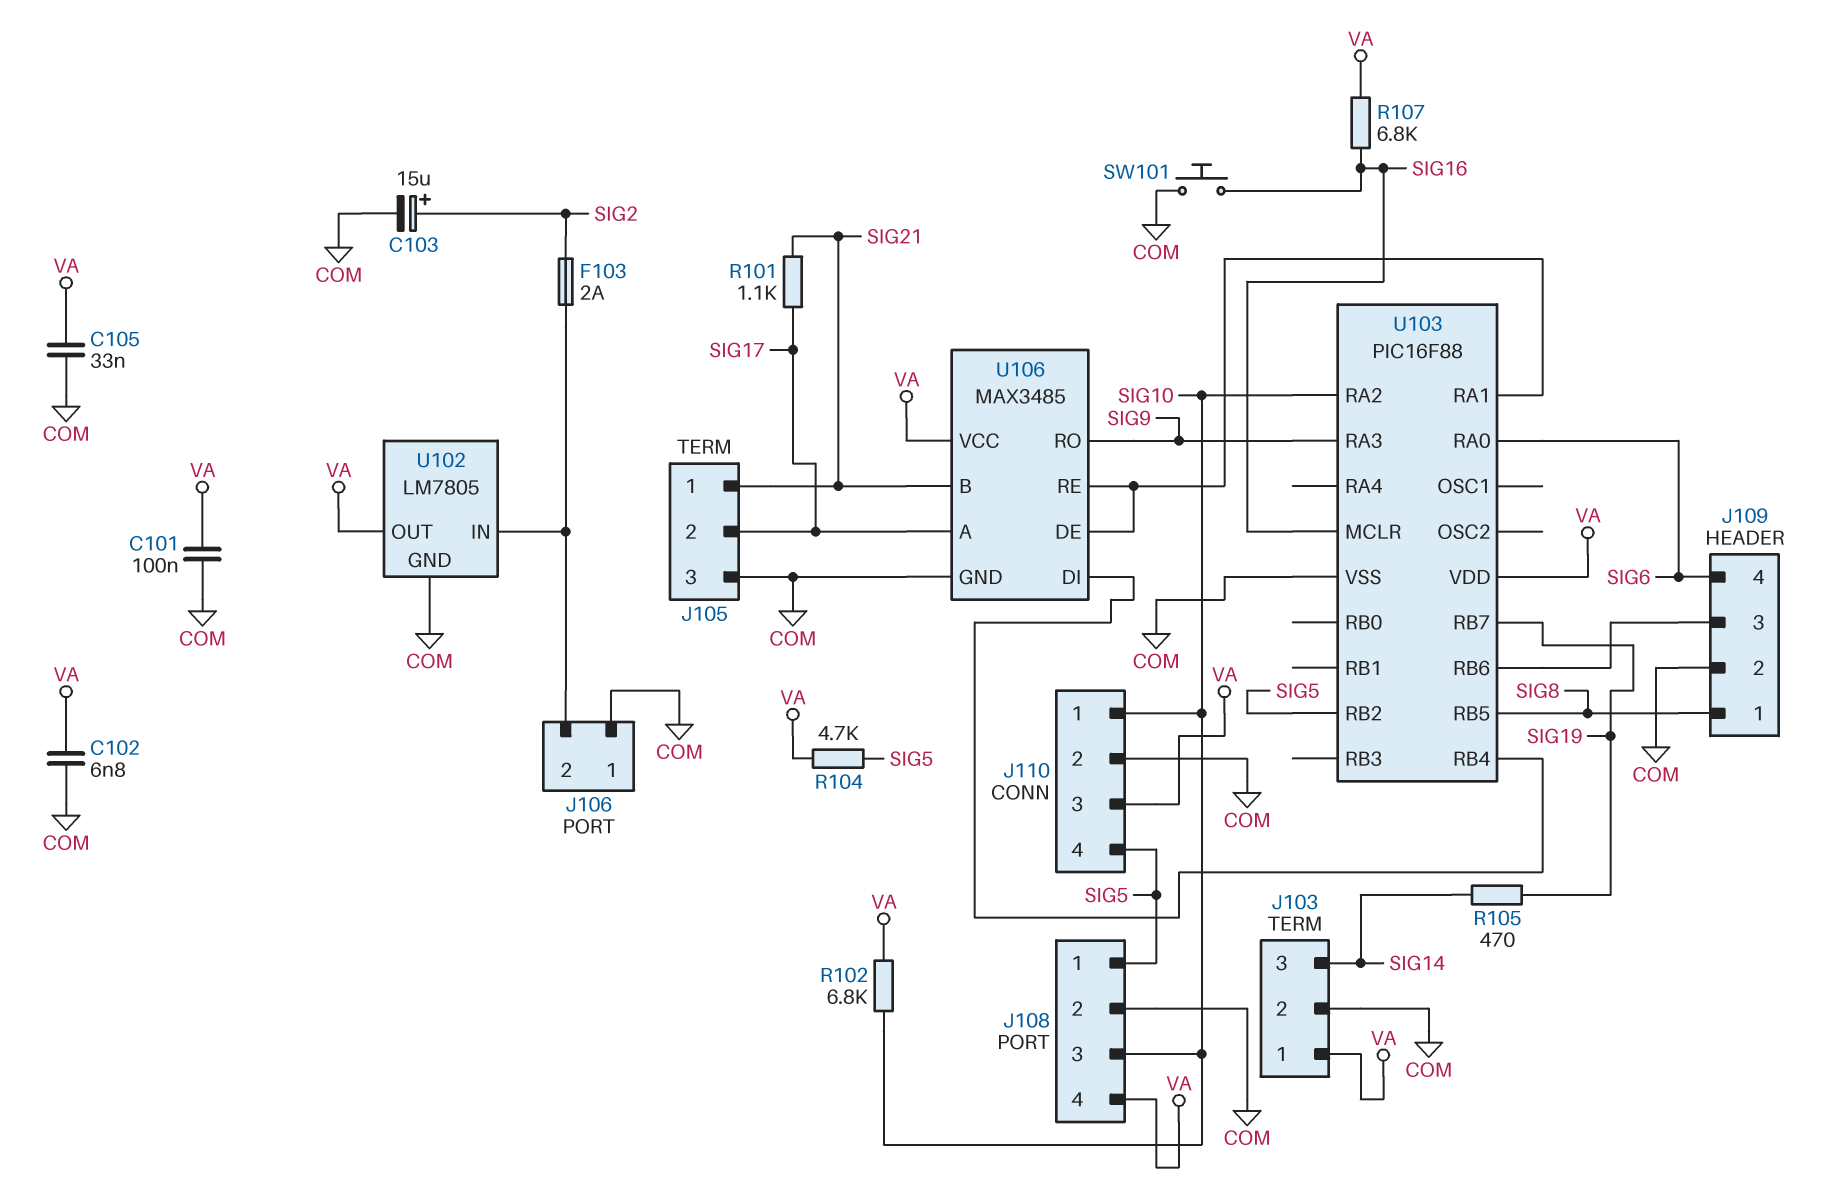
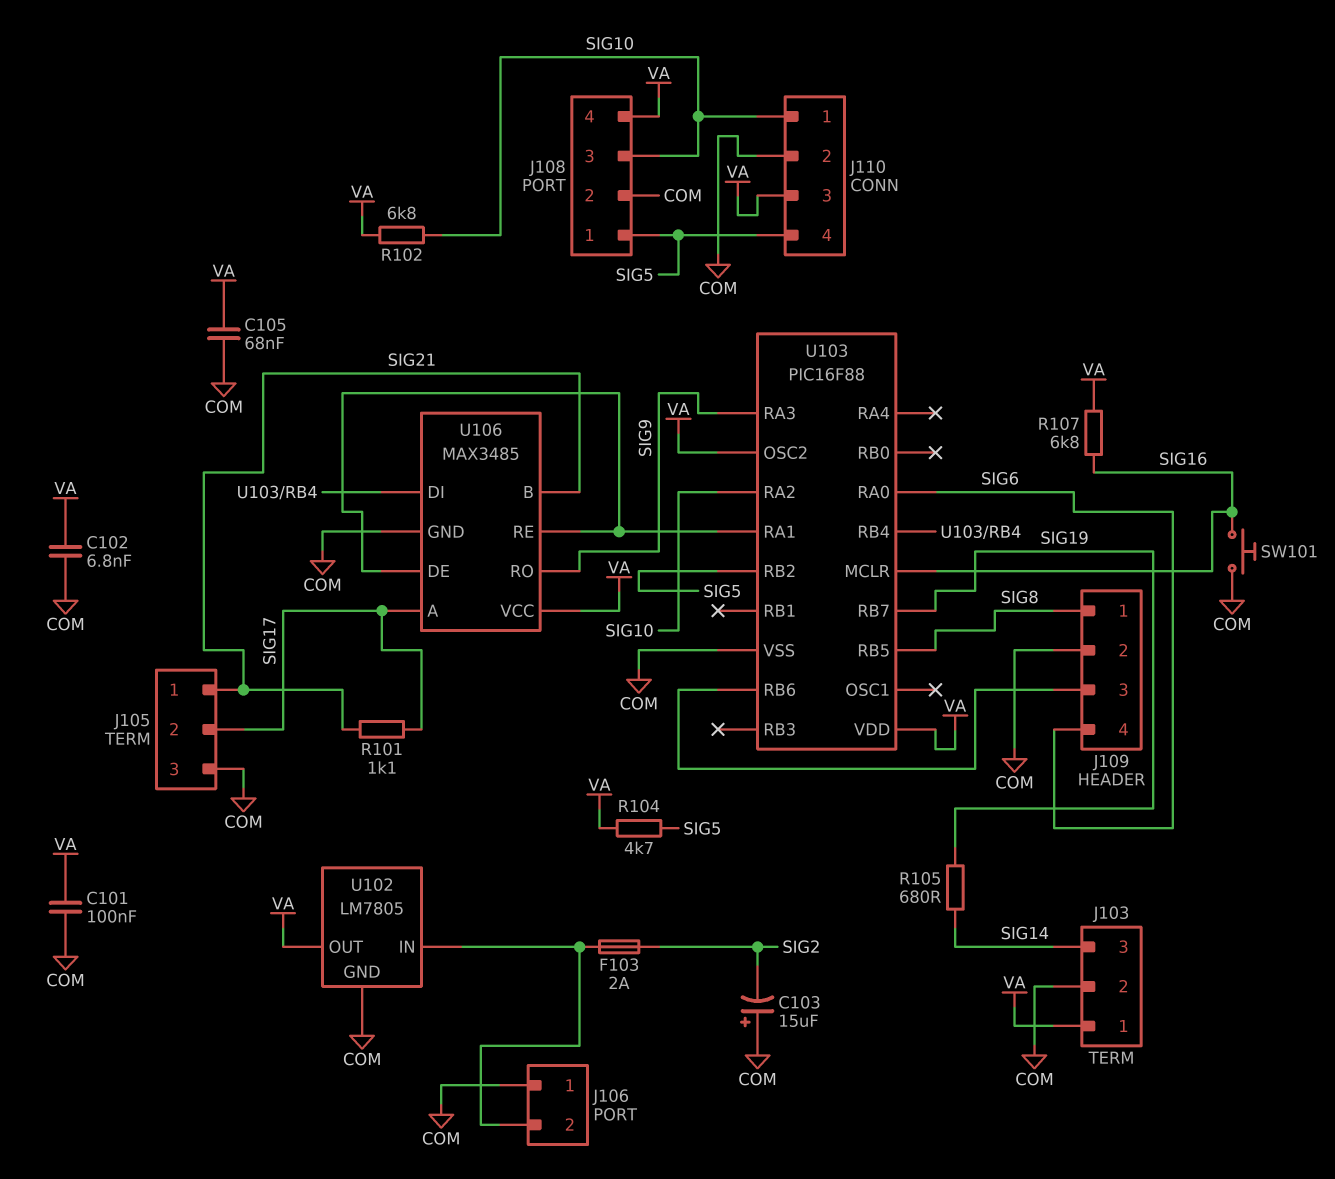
C103: 15uF (plus SIG2, minus COM) -> 15uF (plus COM, minus SIG2)
C105: 33nF (COM, VA) -> 68nF (COM, VA)
R105: 470 (SIG14, SIG19) -> 680 (SIG14, SIG19)
U103 pin OSC2: none -> VA

